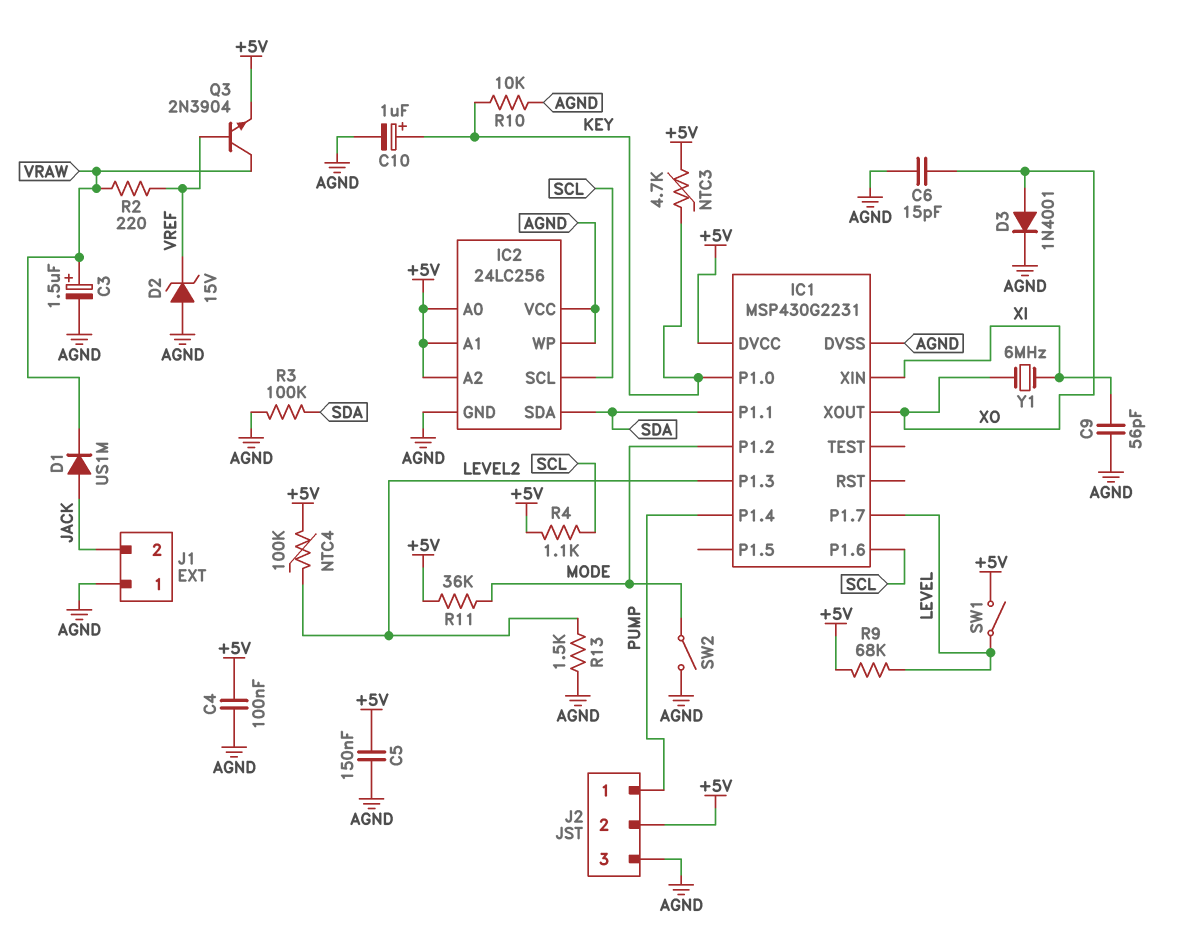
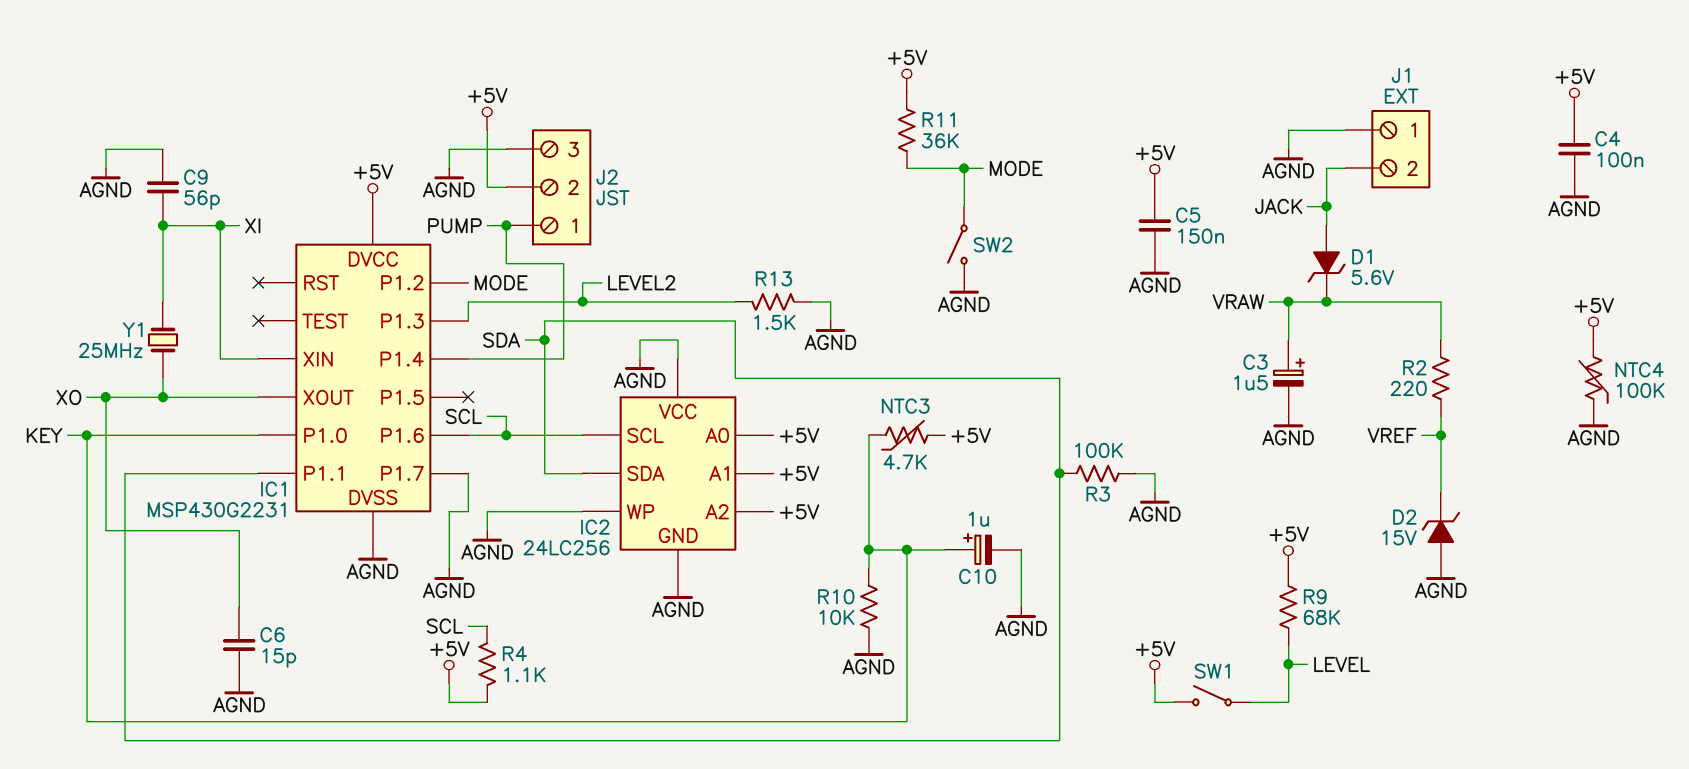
D1: diode US1M (A JACK, K VRAW) -> zener 5.6V (A JACK, K VRAW)
D3: diode 1N4001 (A XO, K AGND) -> none
IC1 pin P1.7: LEVEL -> AGND
NTC4: 100k (+5V, LEVEL2) -> 100k (+5V, AGND)
Q3: NPN 2N3904 (B VREF, C VRAW, E +5V) -> none
Y1: 6MHz (XI, XO) -> 25MHz (XI, XO)

